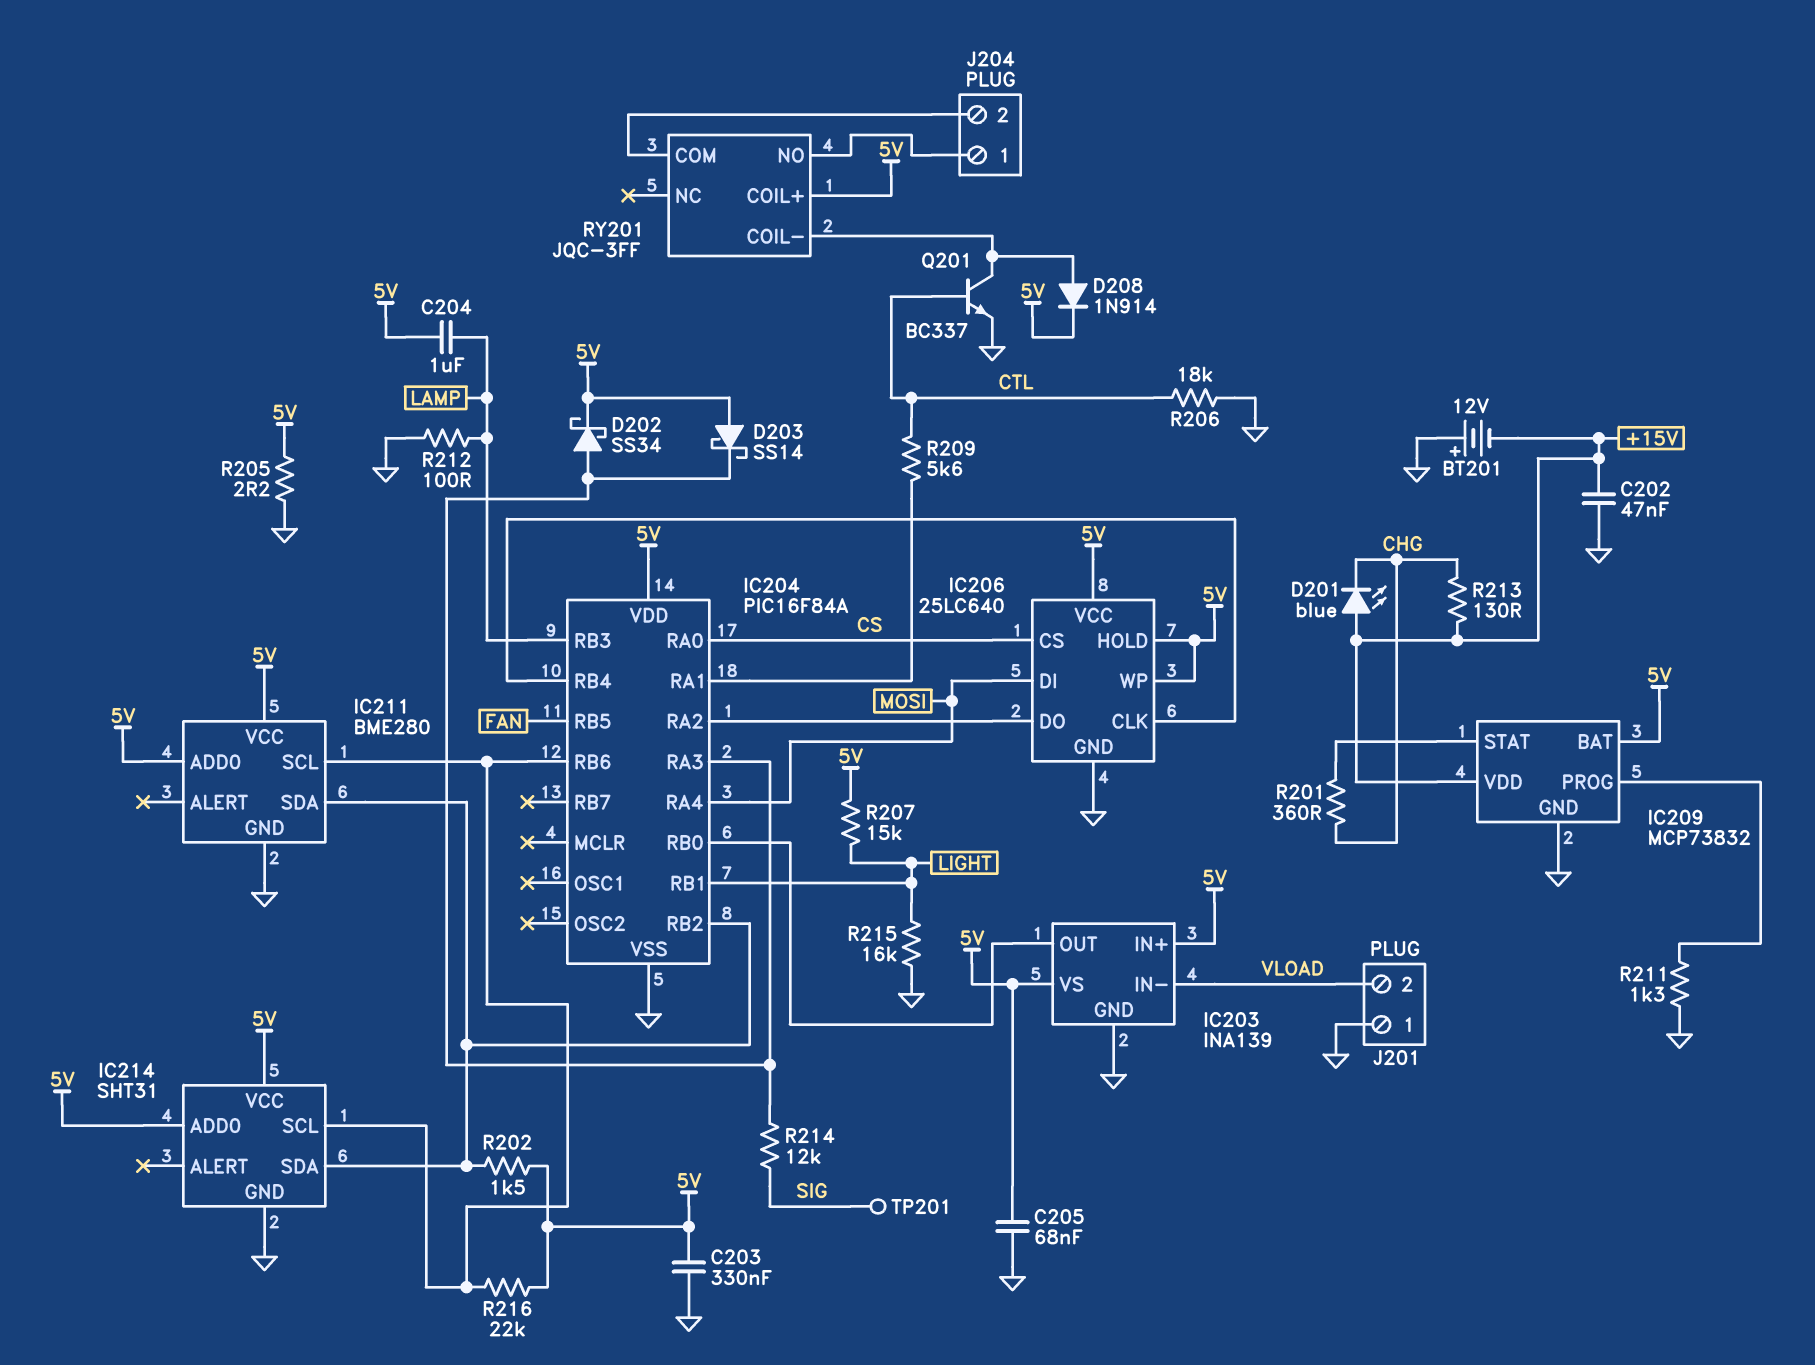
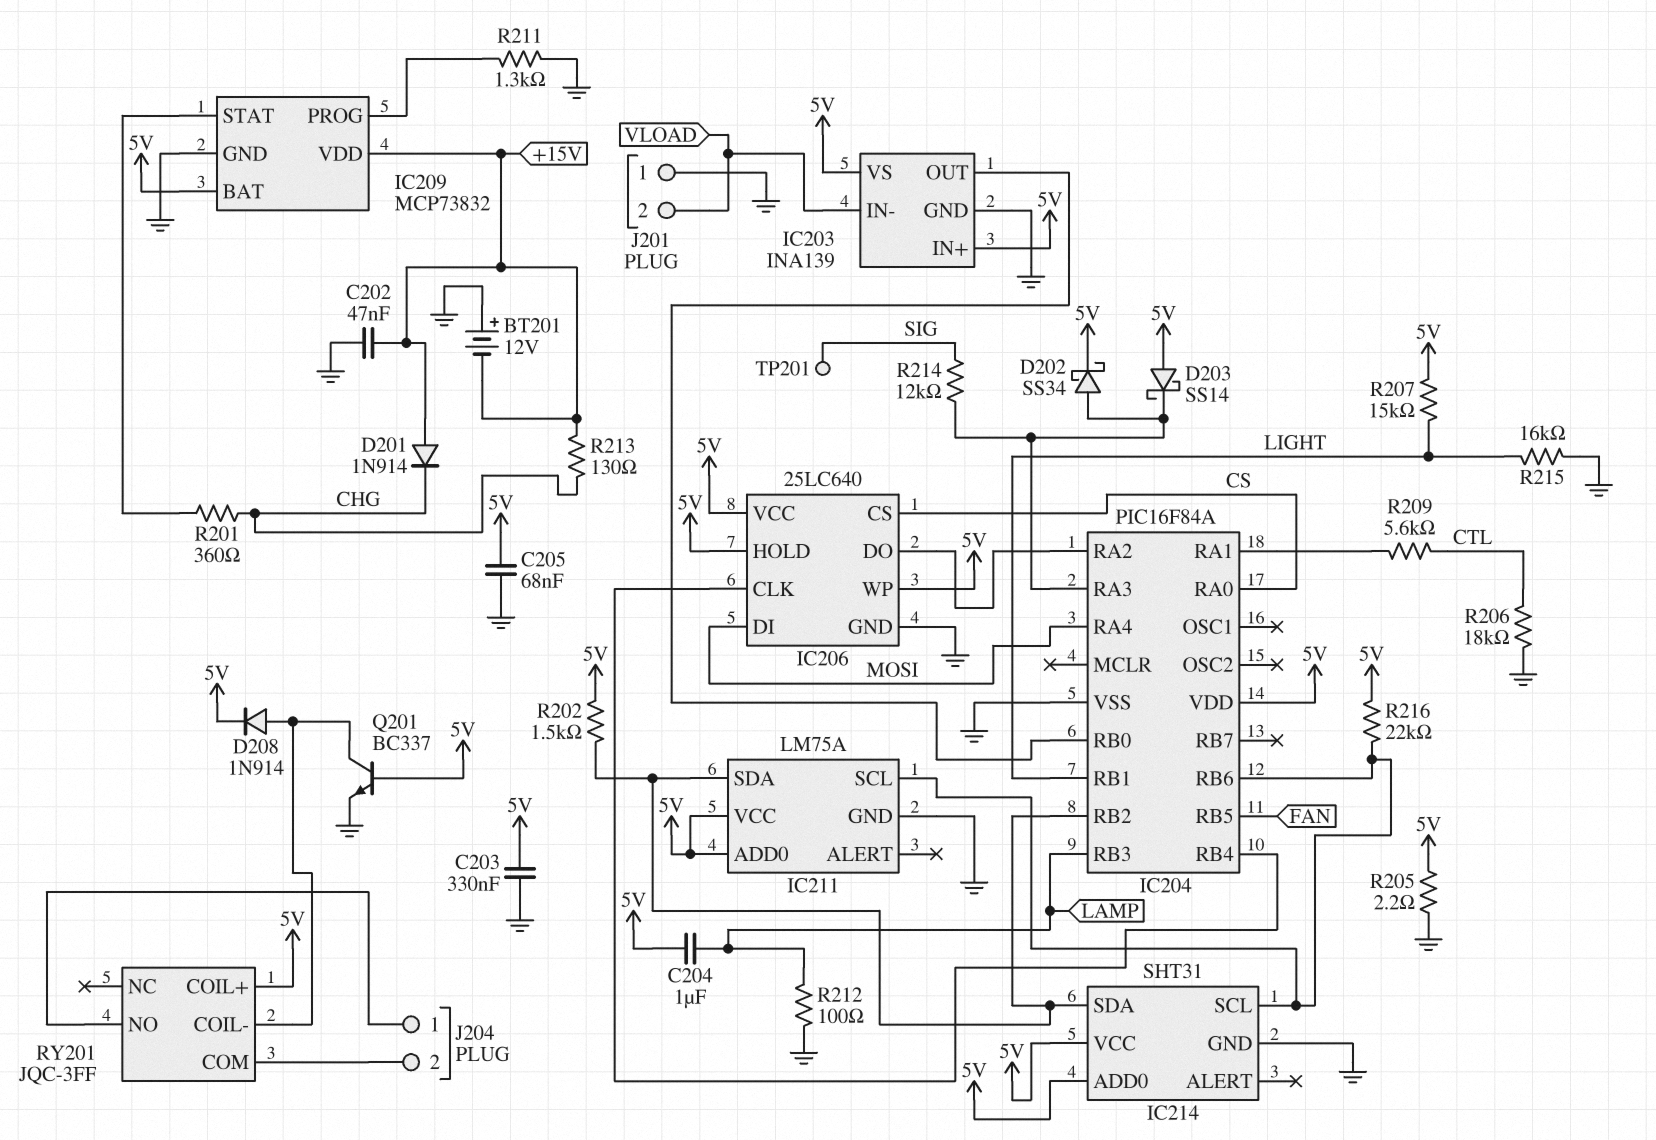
D201: LED blue (A +15V, K CHG) -> diode 1N914 (A +15V, K CHG)
IC211: BME280 -> LM75A
Q201: NPN BC337 (B CTL, C RY201/COIL-, E GND) -> NPN BC337 (B 5V, C RY201/COIL-, E GND)

